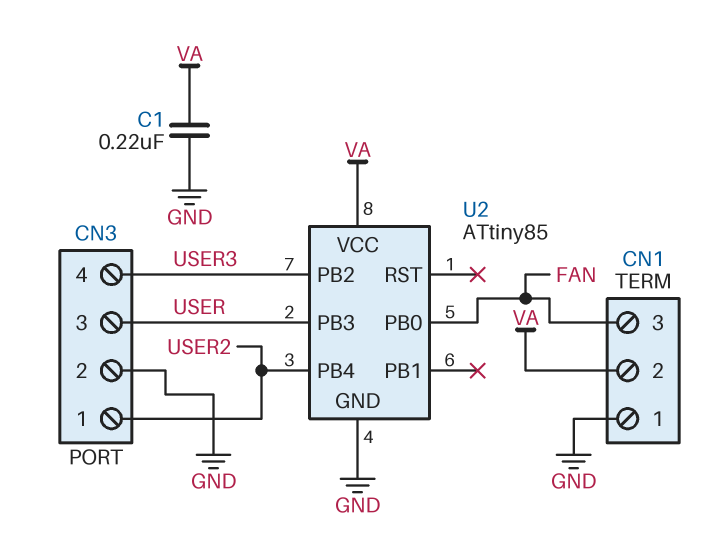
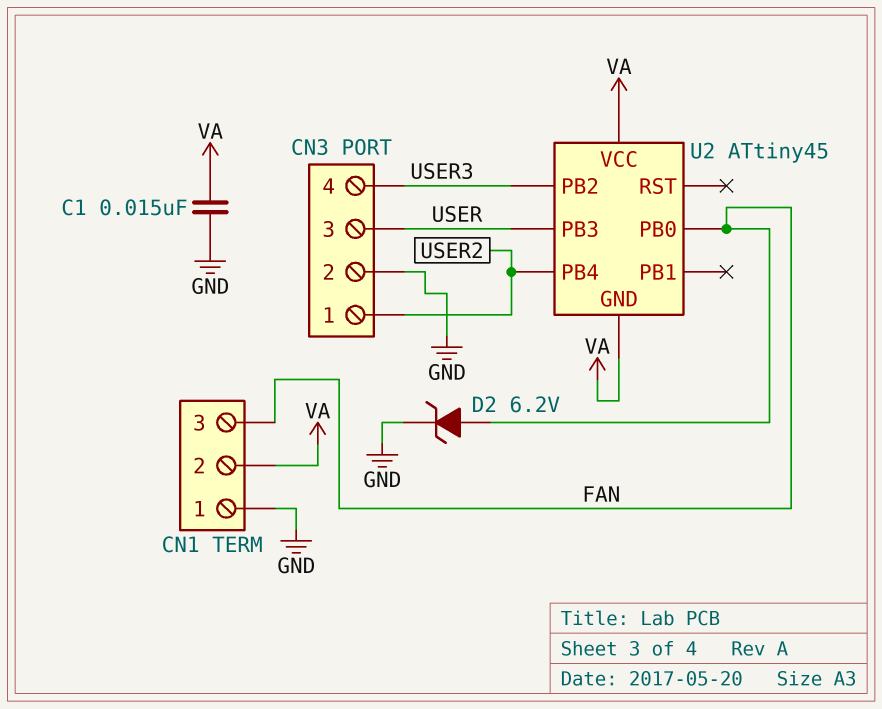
C1: 220nF (GND, VA) -> 15nF (GND, VA)
D2: none -> zener 6.2V (A FAN, K GND)
U2: ATtiny85 -> ATtiny45
U2 pin GND: GND -> VA

